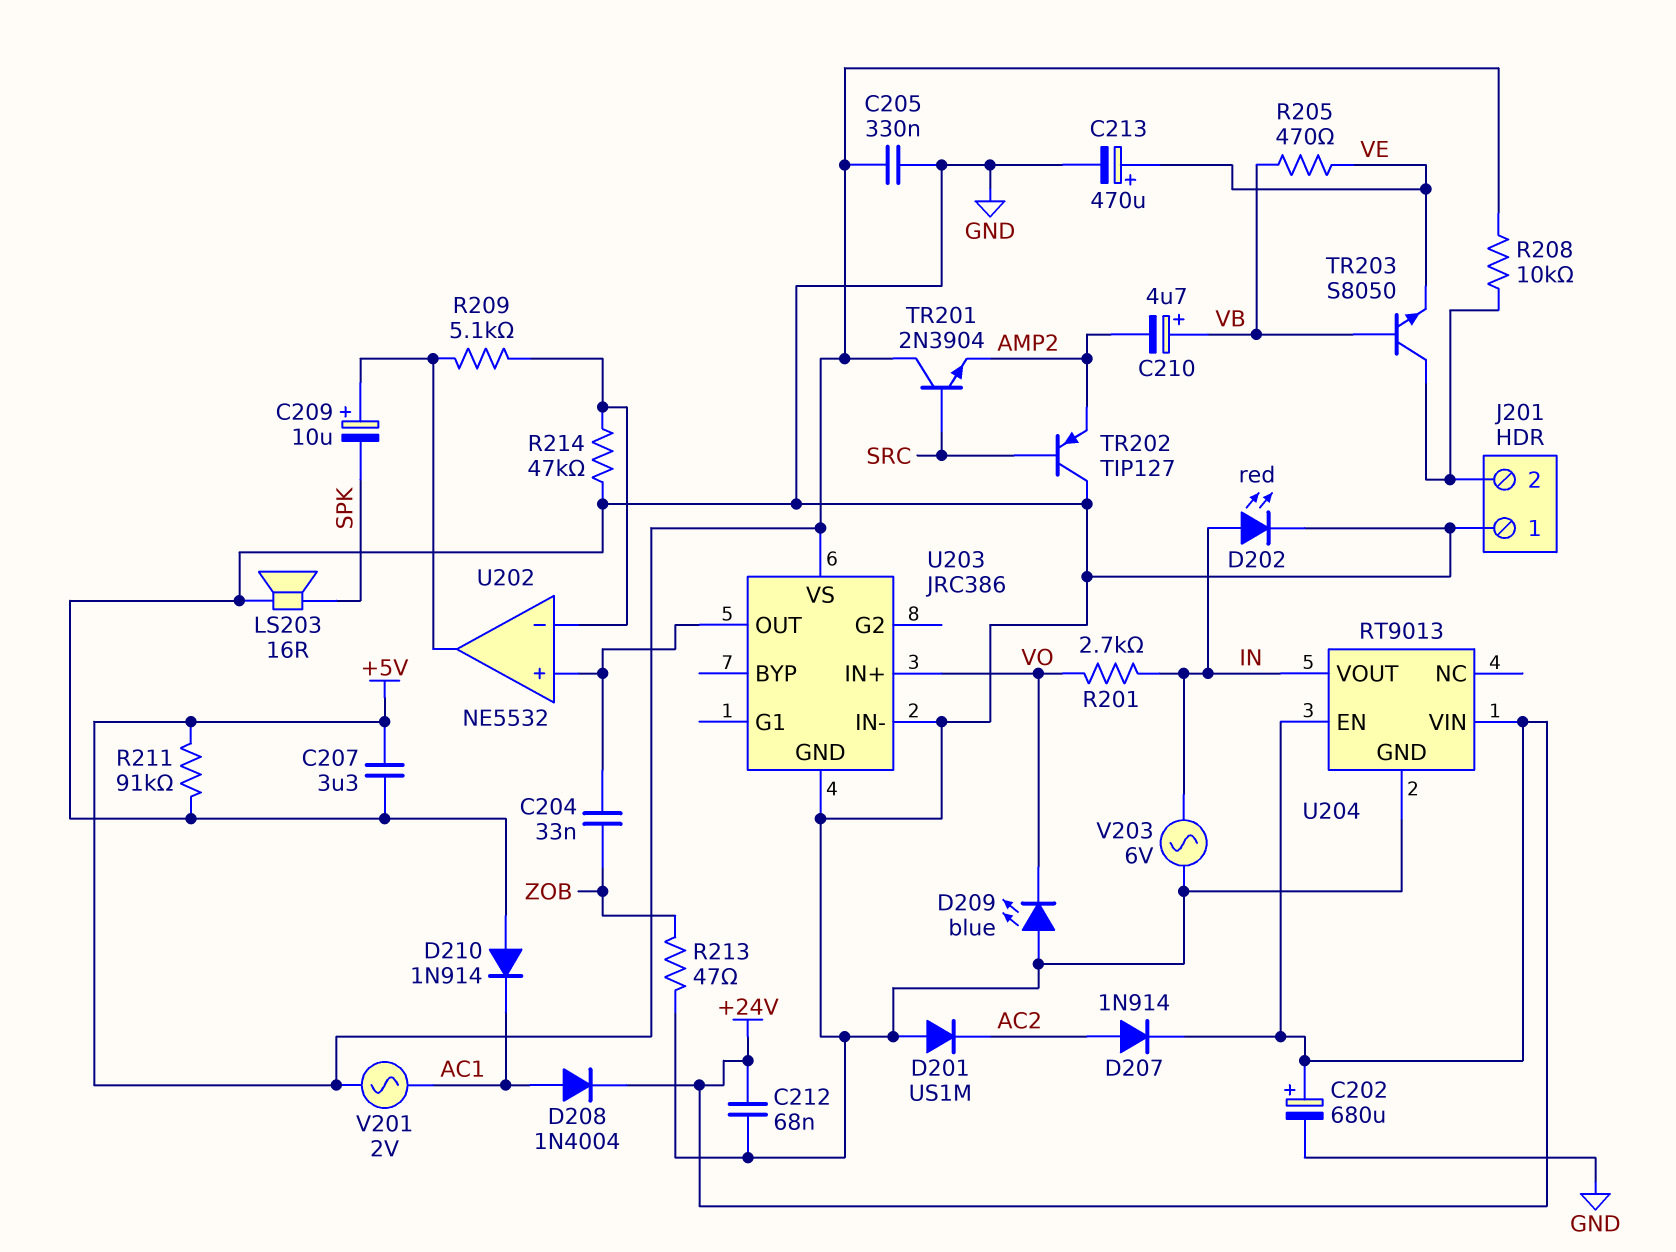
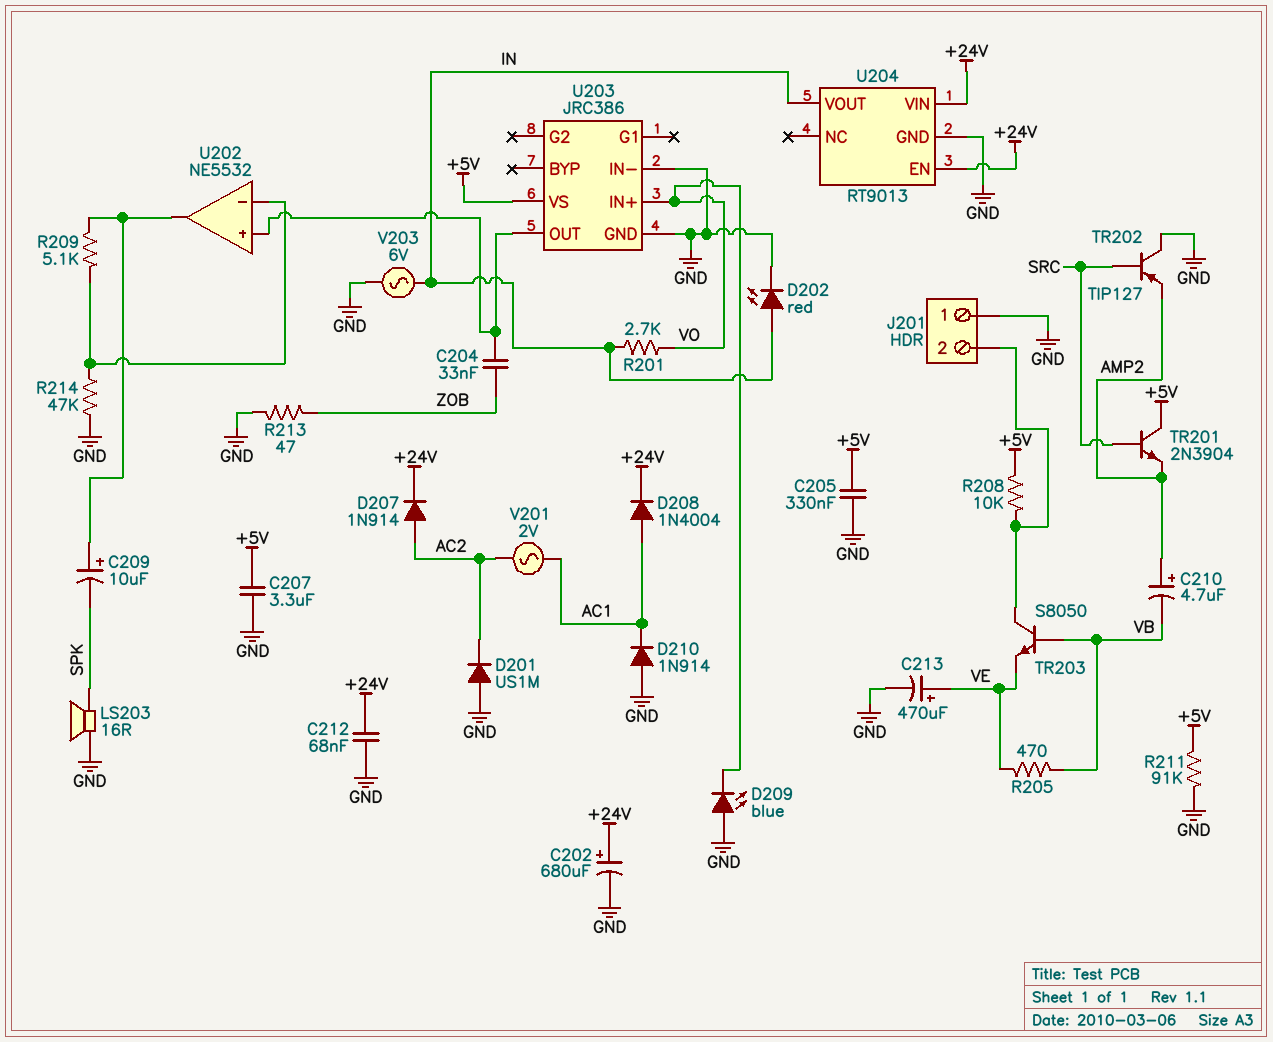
C210: 4.7uF (plus VB, minus AMP2) -> 4.7uF (plus AMP2, minus VB)
V201: AC 2V (+5V, AC1) -> AC 2V (AC1, AC2)

